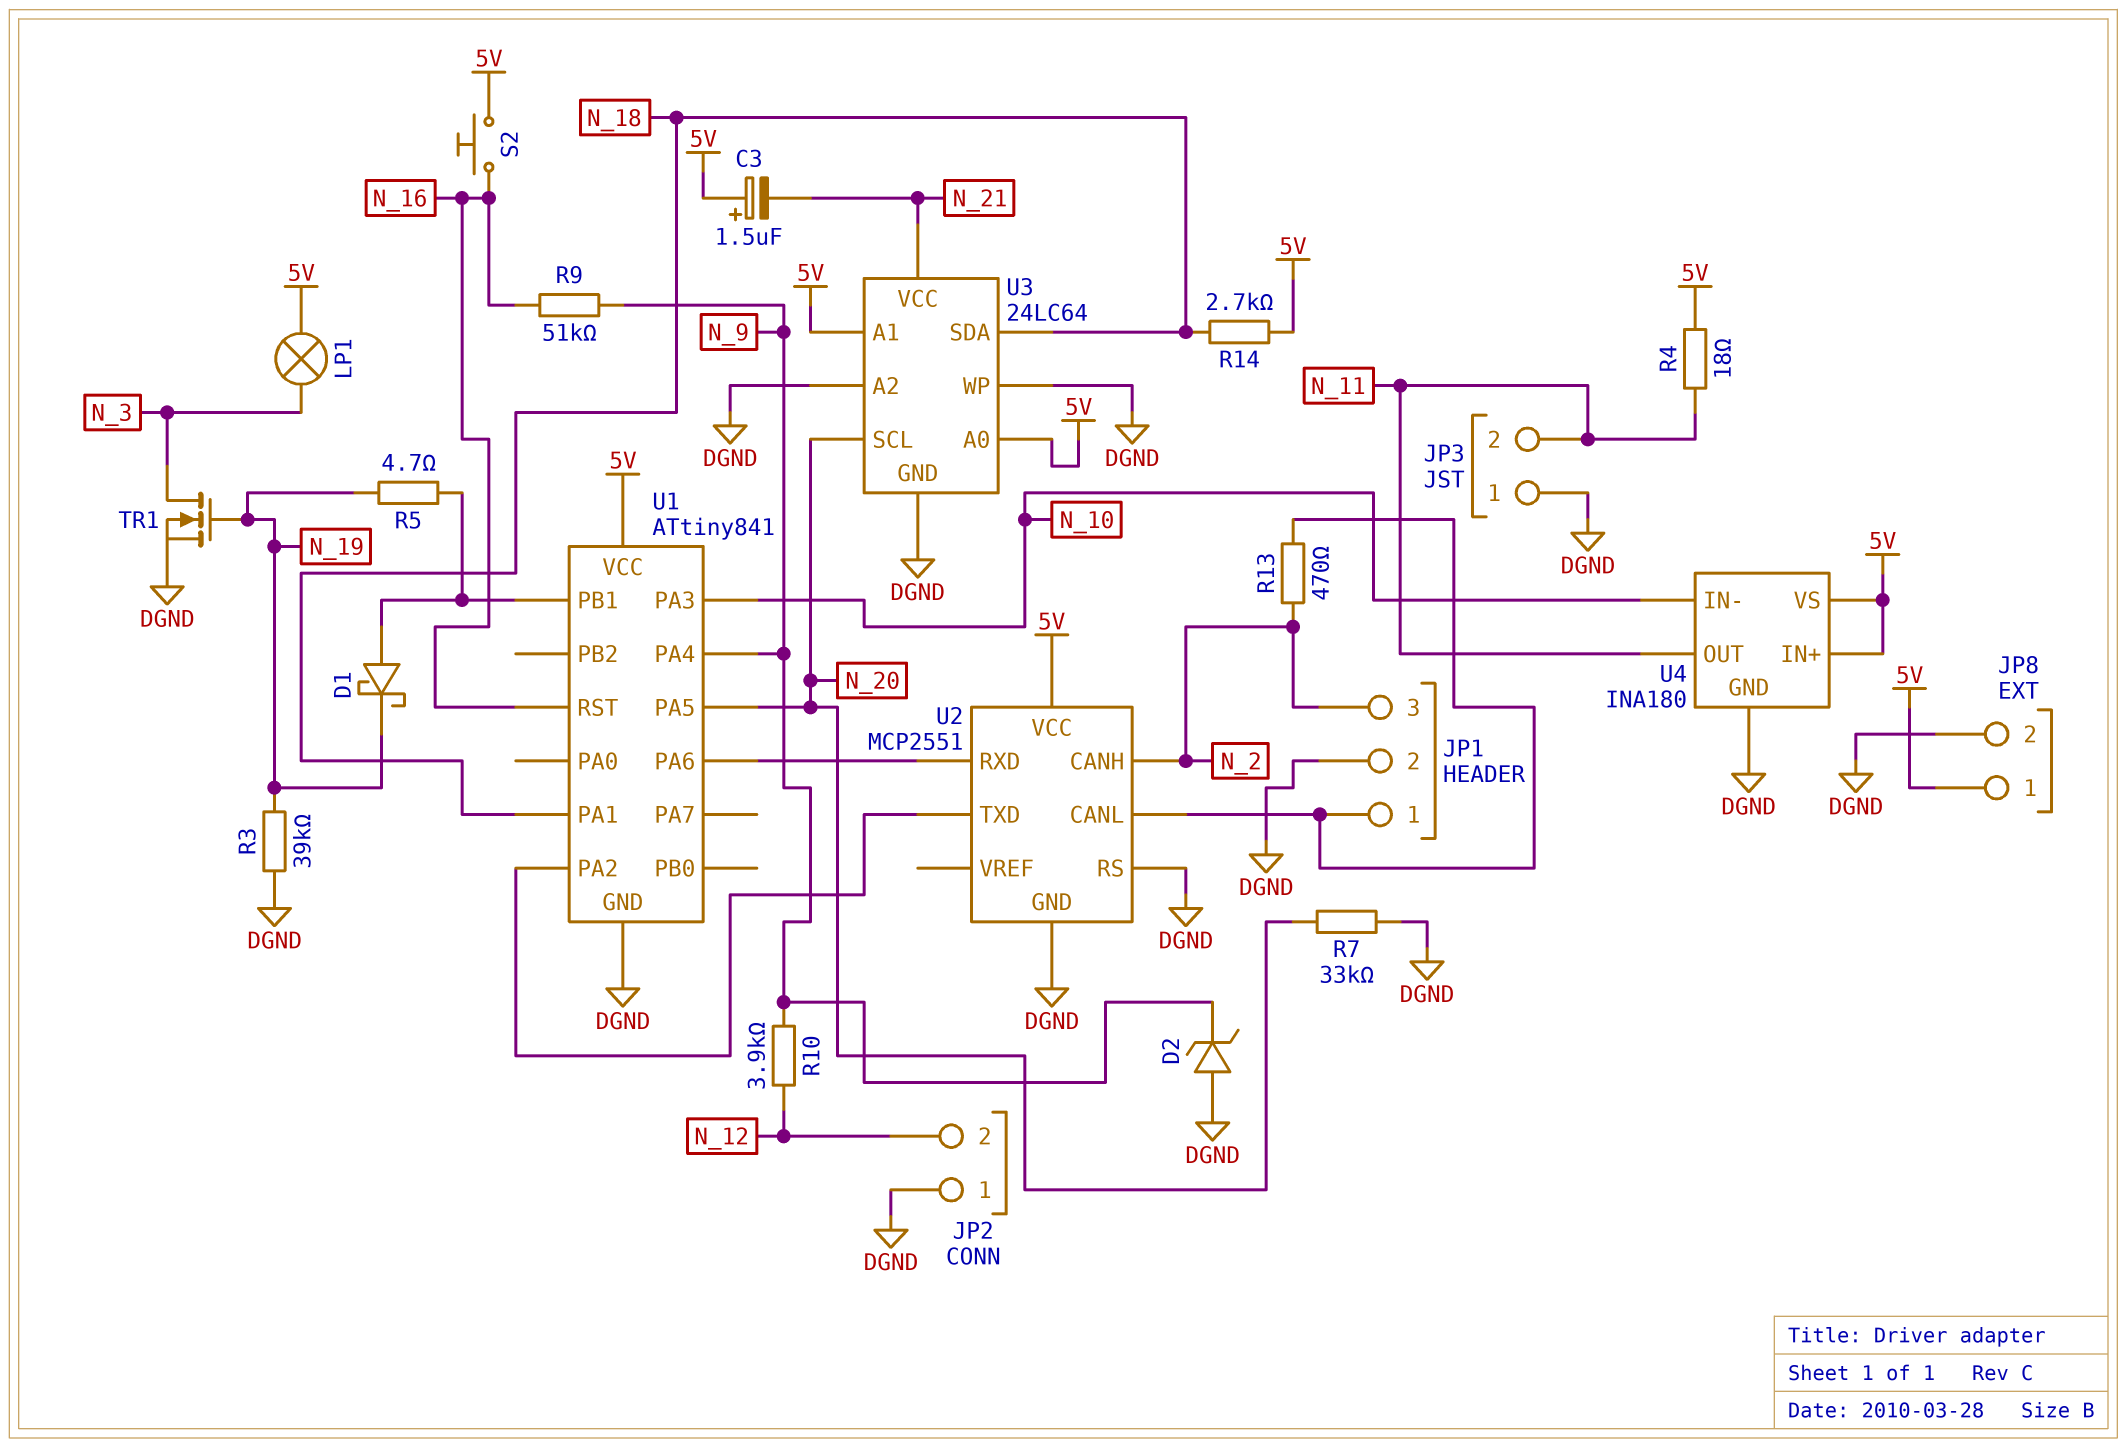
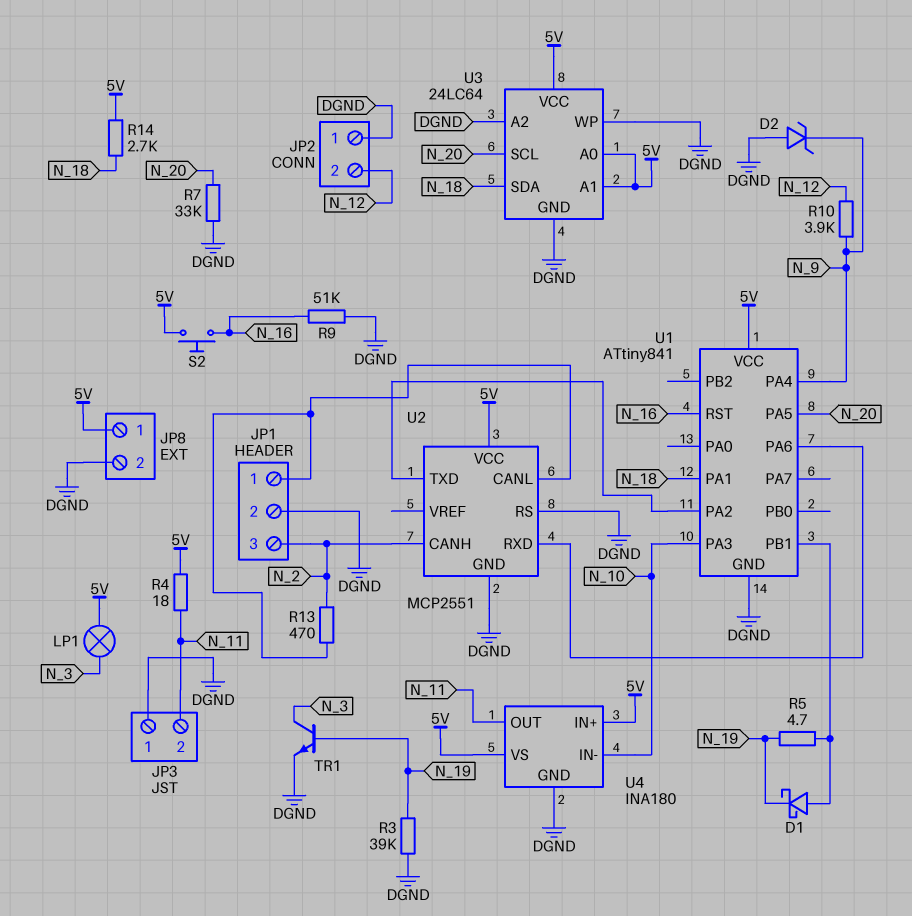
C3: 1.5uF (plus 5V, minus N_21) -> none
R9: 51k (N_9, N_16) -> 51k (DGND, N_16)
TR1: NMOS (G N_19, D N_3, S DGND) -> NPN (B N_19, C N_3, E DGND)
U3 pin VCC: N_21 -> 5V

